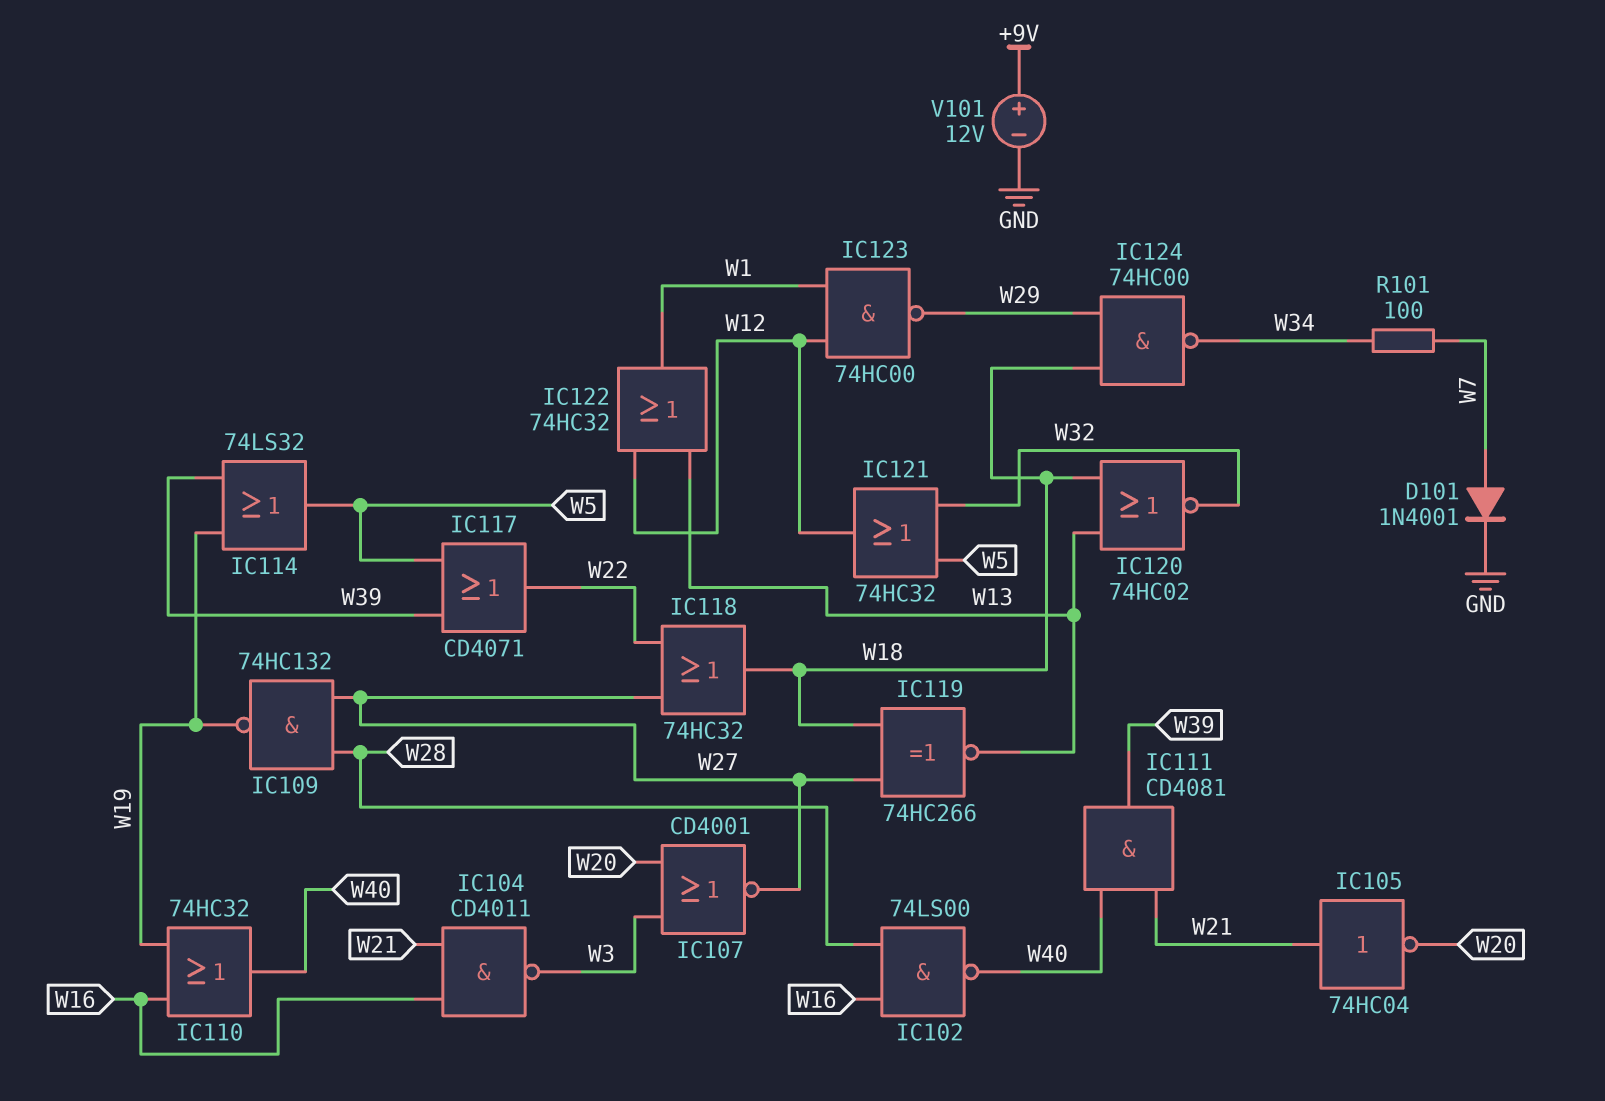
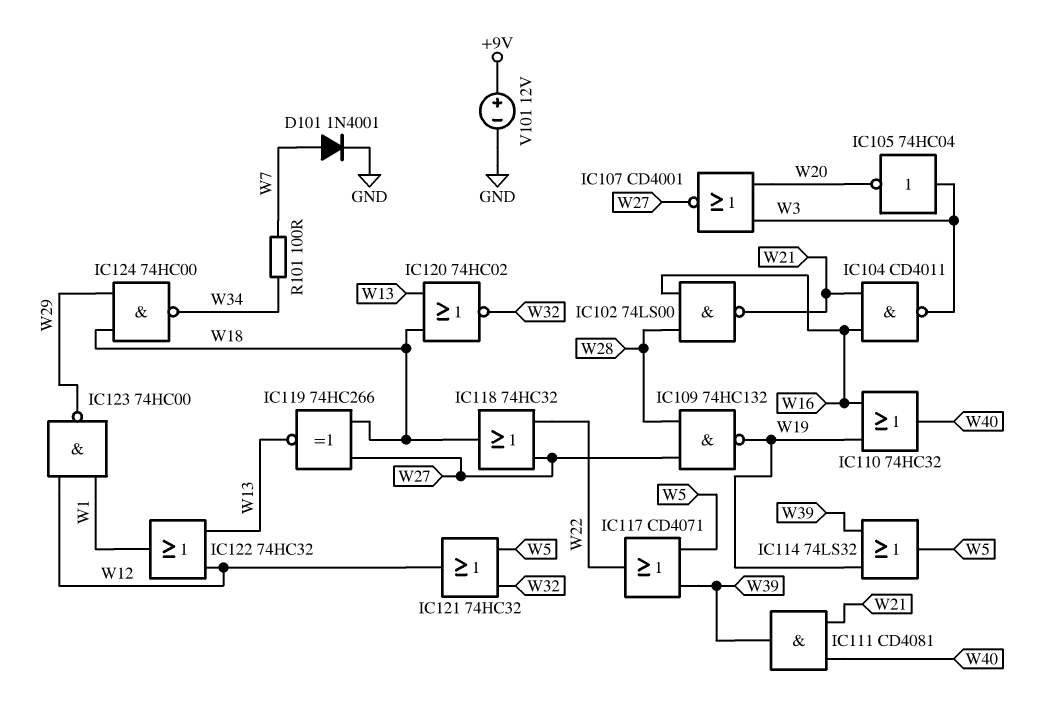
IC102: NAND 74LS00 (in W16, in W28, out W40) -> NAND 74LS00 (in W16, in W28, out W21)
IC105: NOT 74HC04 (in W21, out W20) -> NOT 74HC04 (in W3, out W20)

